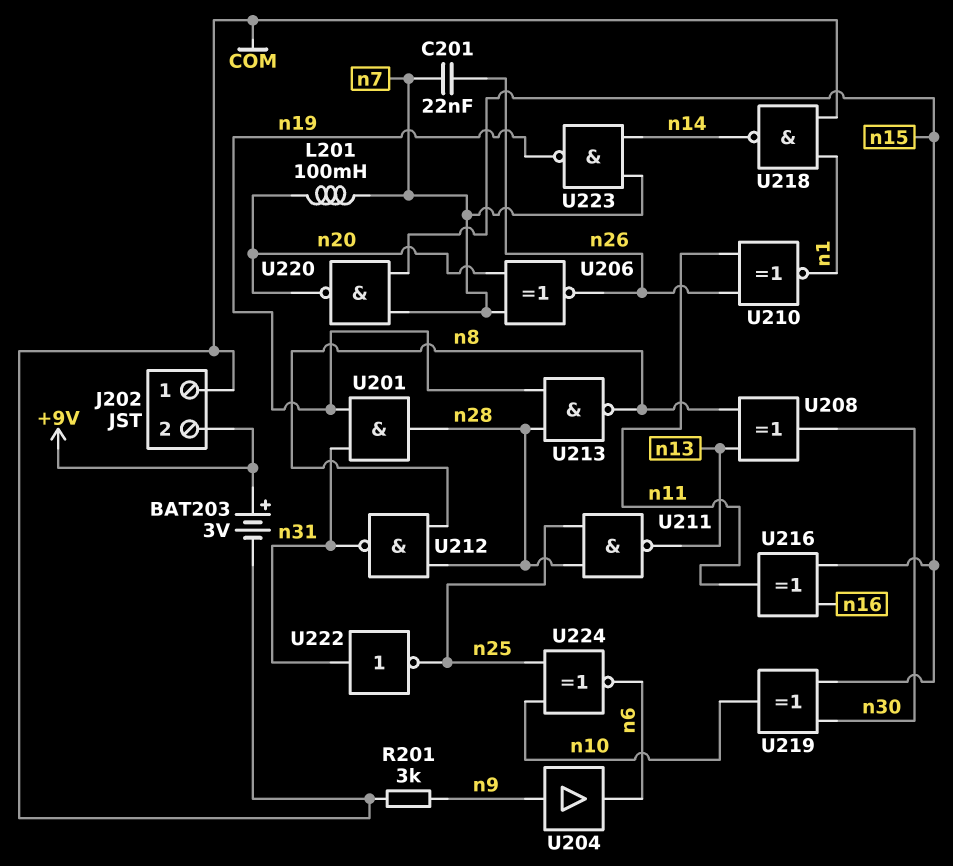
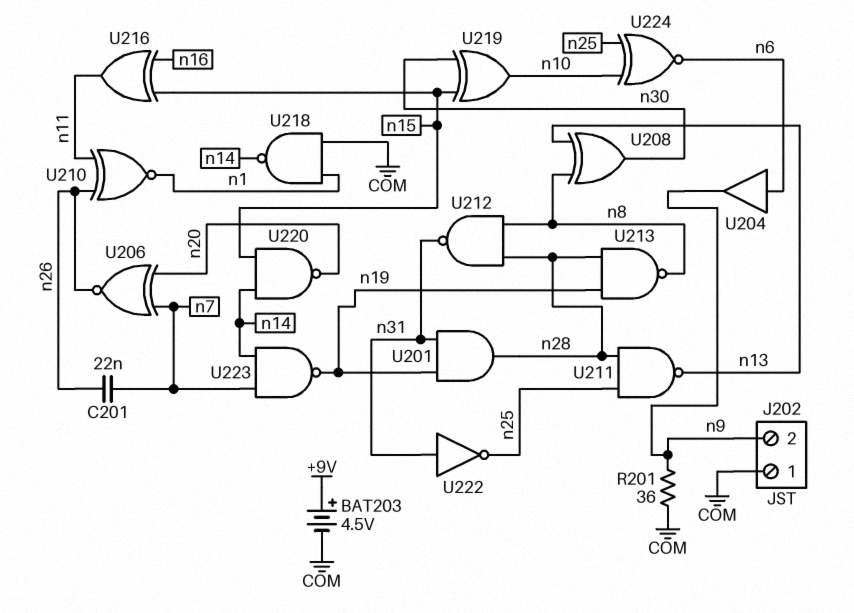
BAT203: 3V (plus +9V, minus COM) -> 4.5V (plus +9V, minus COM)
J202 pin 2: +9V -> n9
L201: 100mH (n7, n20) -> none
R201: 3k (COM, n9) -> 36 (COM, n9)
U204: buffer (in n9, out n6) -> buffer (in n6, out n9)
U220: NAND (in n7, in n15, out n20) -> NAND (in n14, in n15, out n20)

